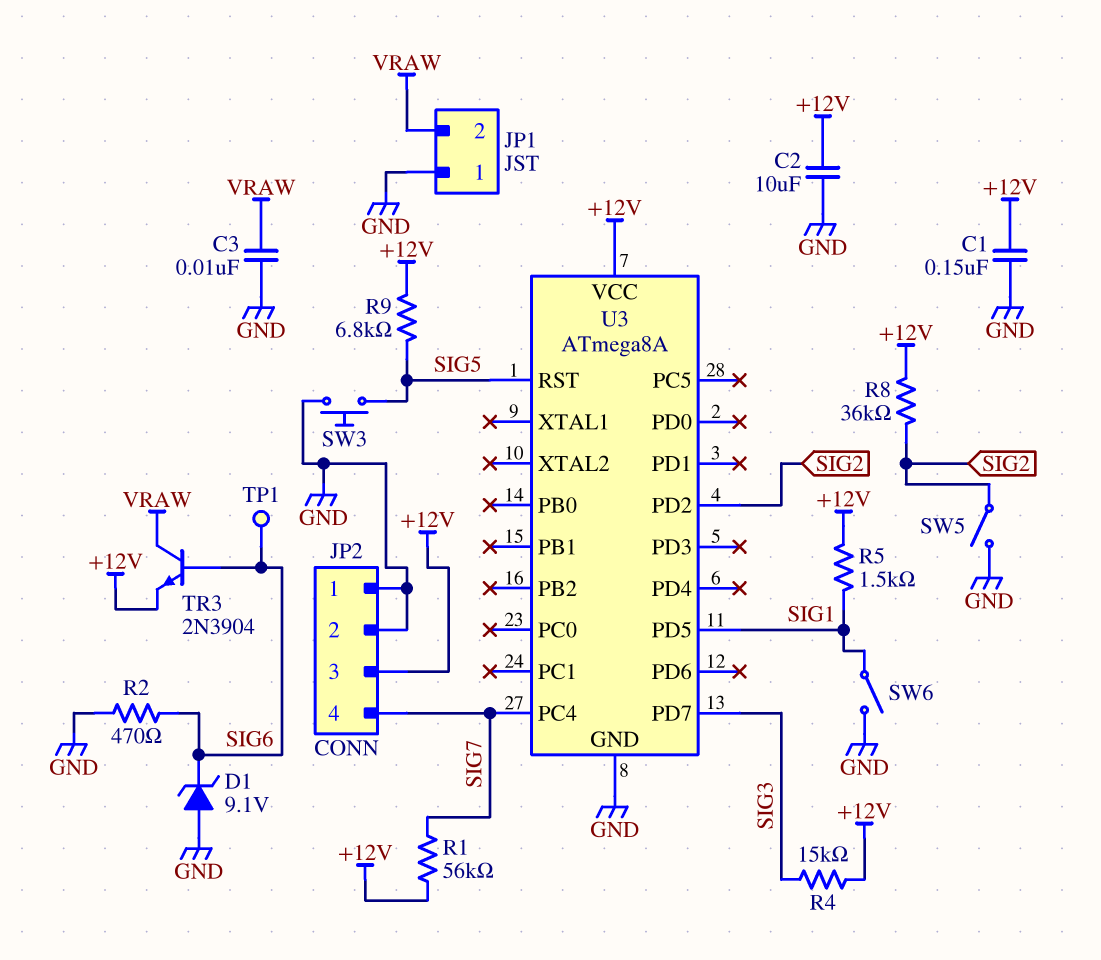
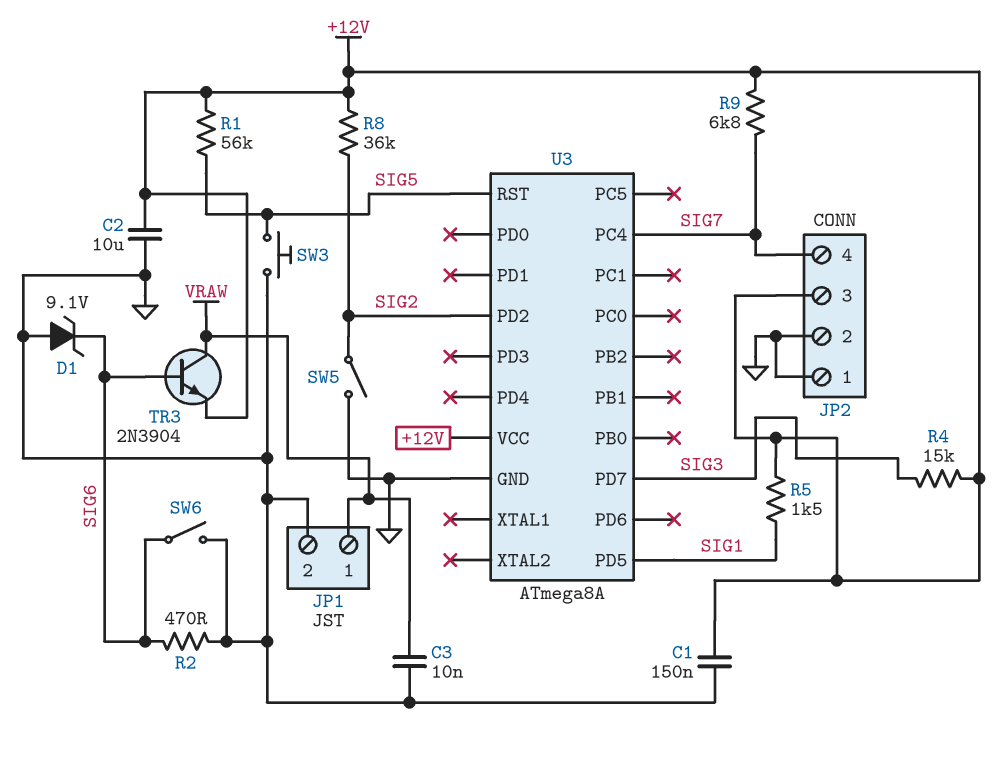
JP1 pin 1: GND -> VRAW
JP1 pin 2: VRAW -> GND
R1: 56k (+12V, SIG7) -> 56k (+12V, SIG5)
R9: 6.8k (+12V, SIG5) -> 6.8k (+12V, SIG7)
SW6: switch (GND, SIG1) -> switch (GND, SIG6)
TP1: test point (SIG6) -> none

